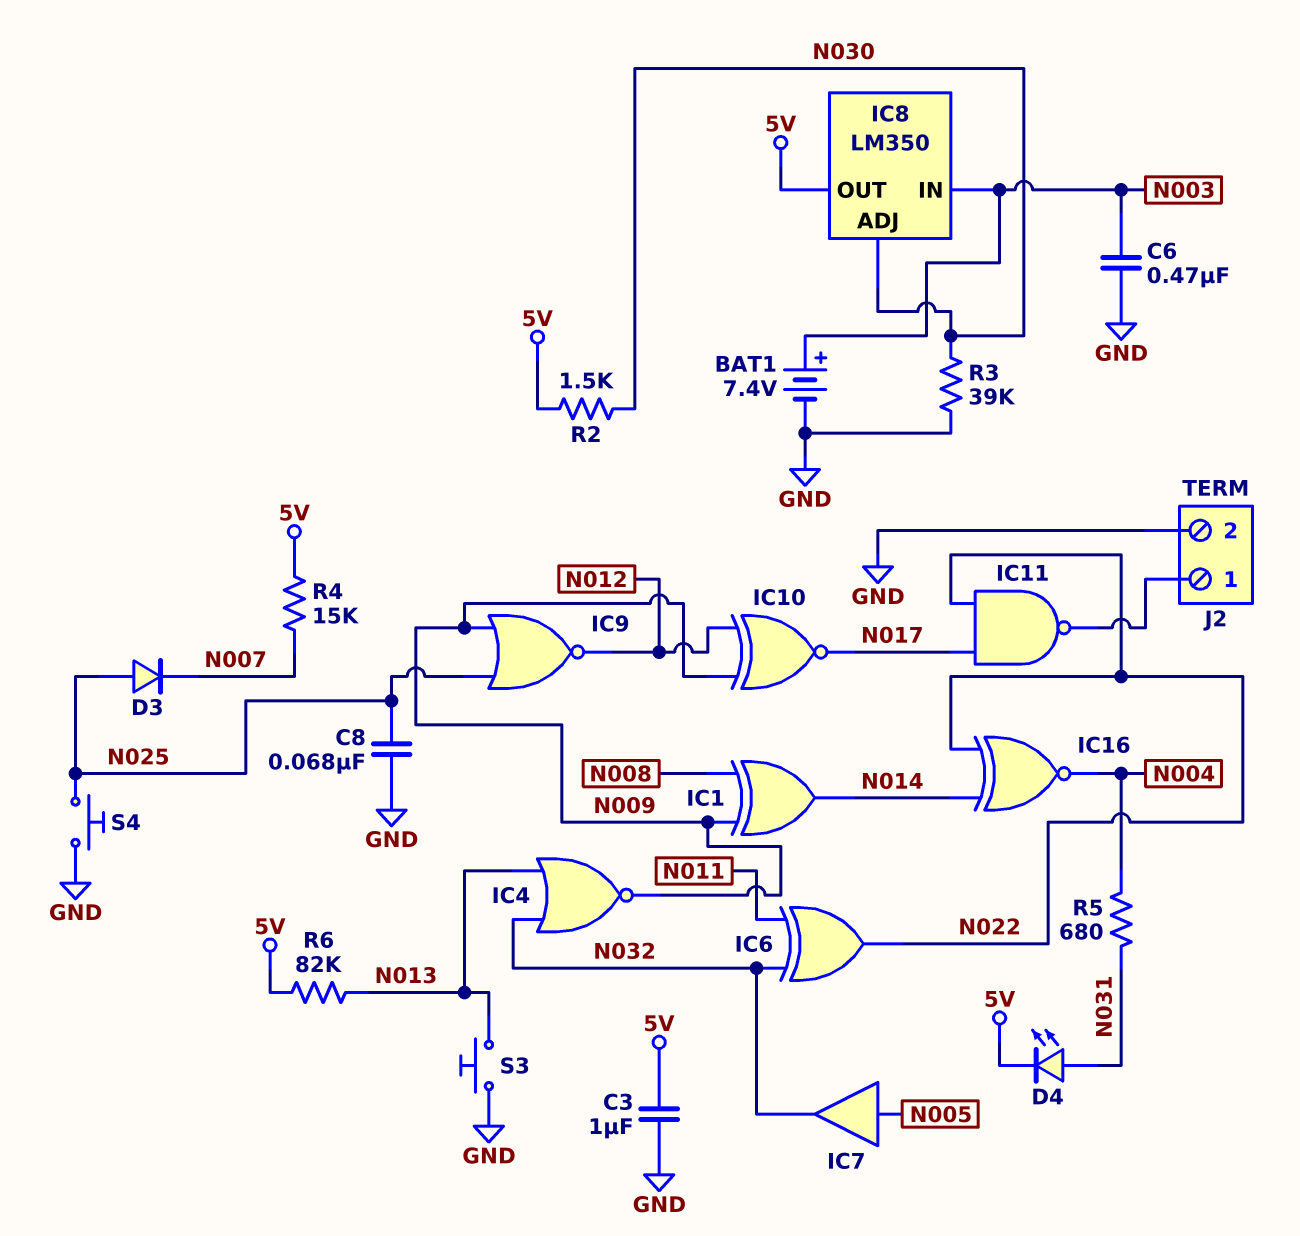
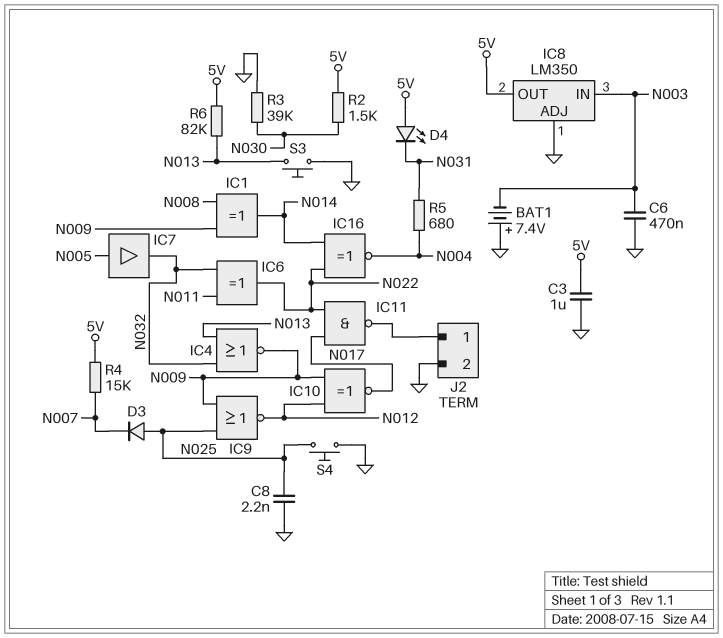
BAT1: 7.4V (plus N003, minus GND) -> 7.4V (plus GND, minus N003)
C8: 68nF (GND, N025) -> 2.2nF (GND, N025)
D4: LED (A N031, K 5V) -> LED (A 5V, K N031)
IC8 pin ADJ: N030 -> GND

